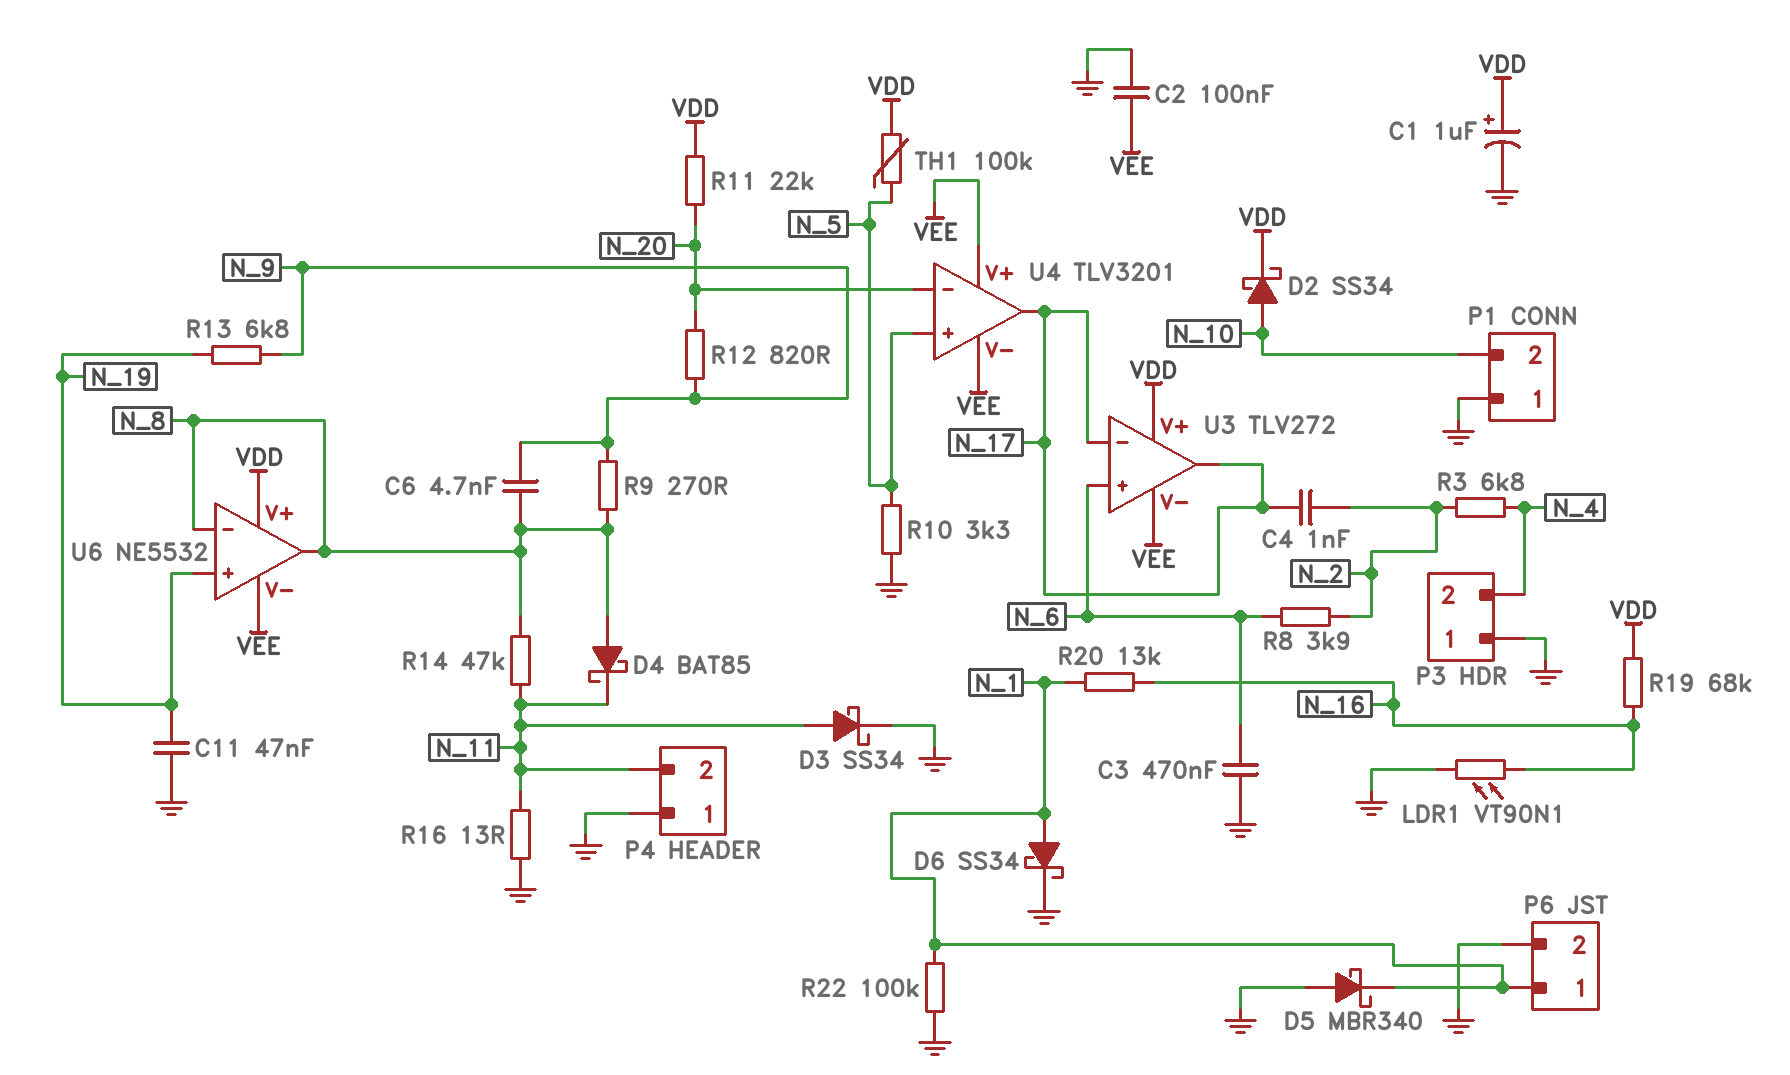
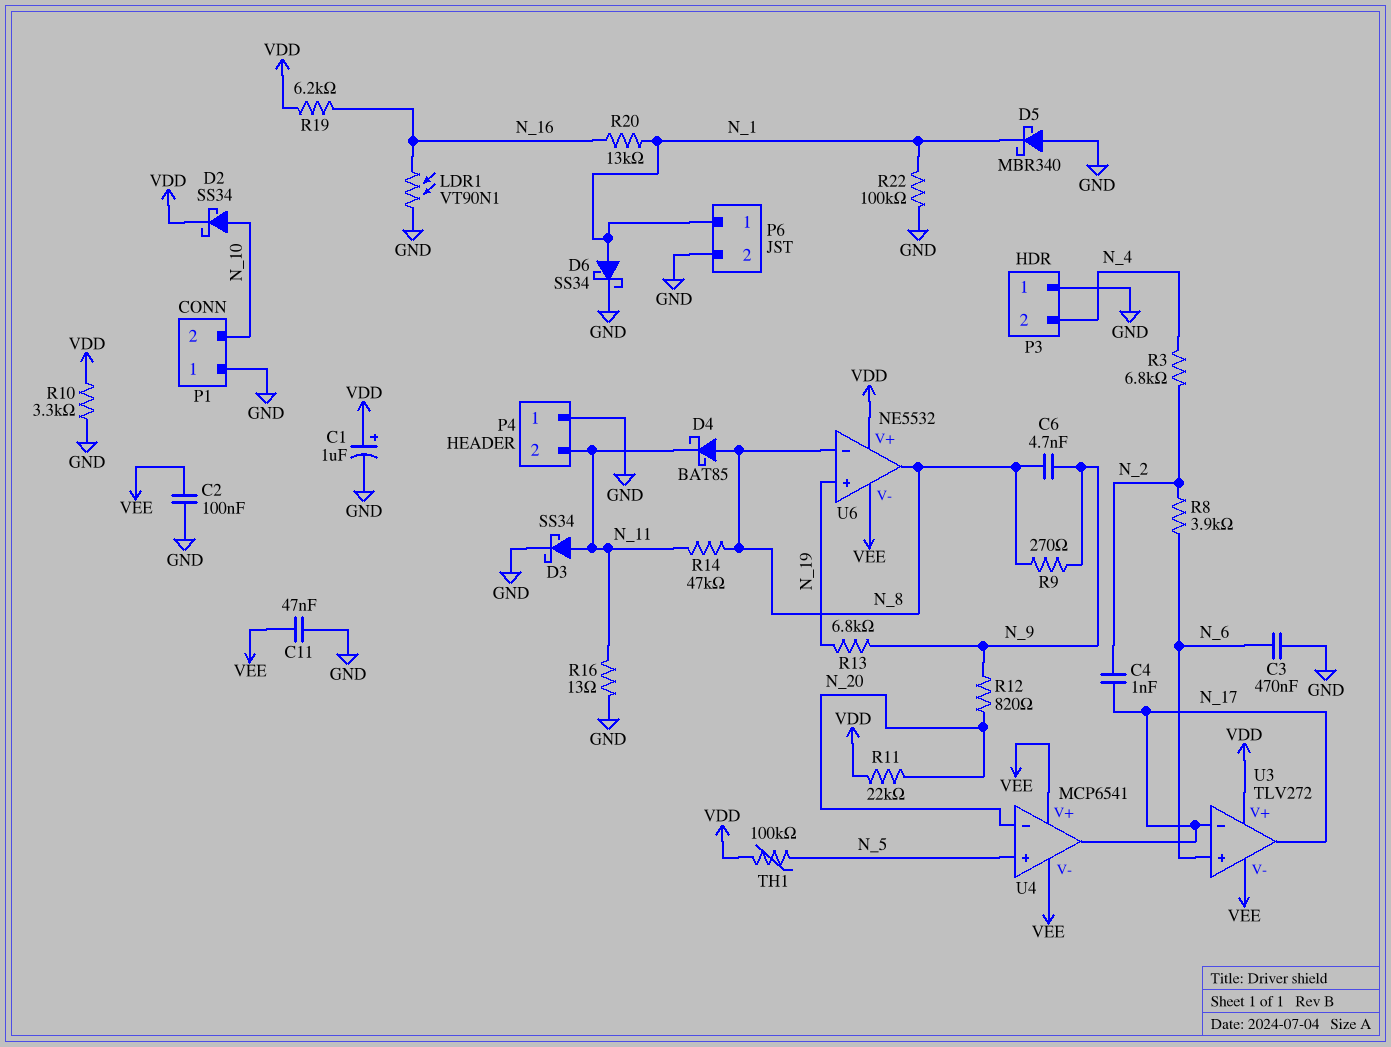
C11: 47nF (GND, N_19) -> 47nF (GND, VEE)
R10: 3.3k (GND, N_5) -> 3.3k (GND, VDD)
R19: 68k (N_16, VDD) -> 6.2k (N_16, VDD)
U4: TLV3201 -> MCP6541

